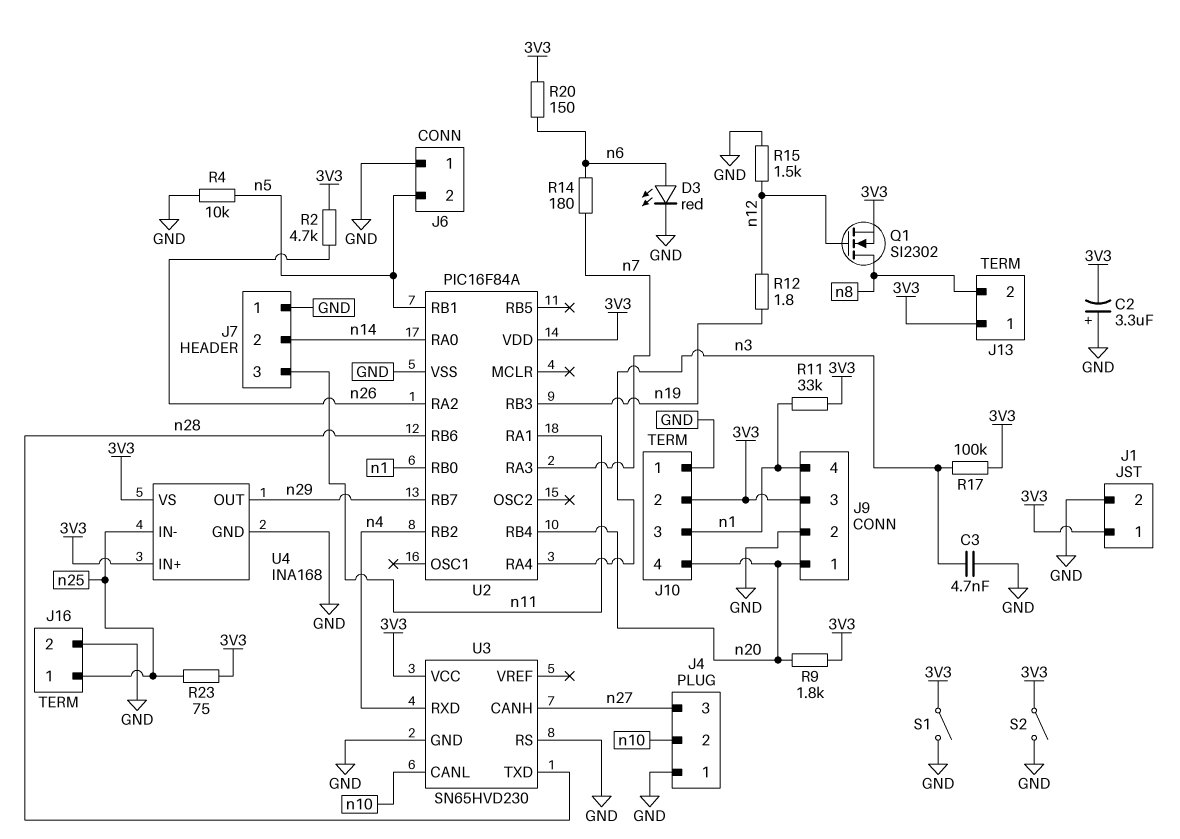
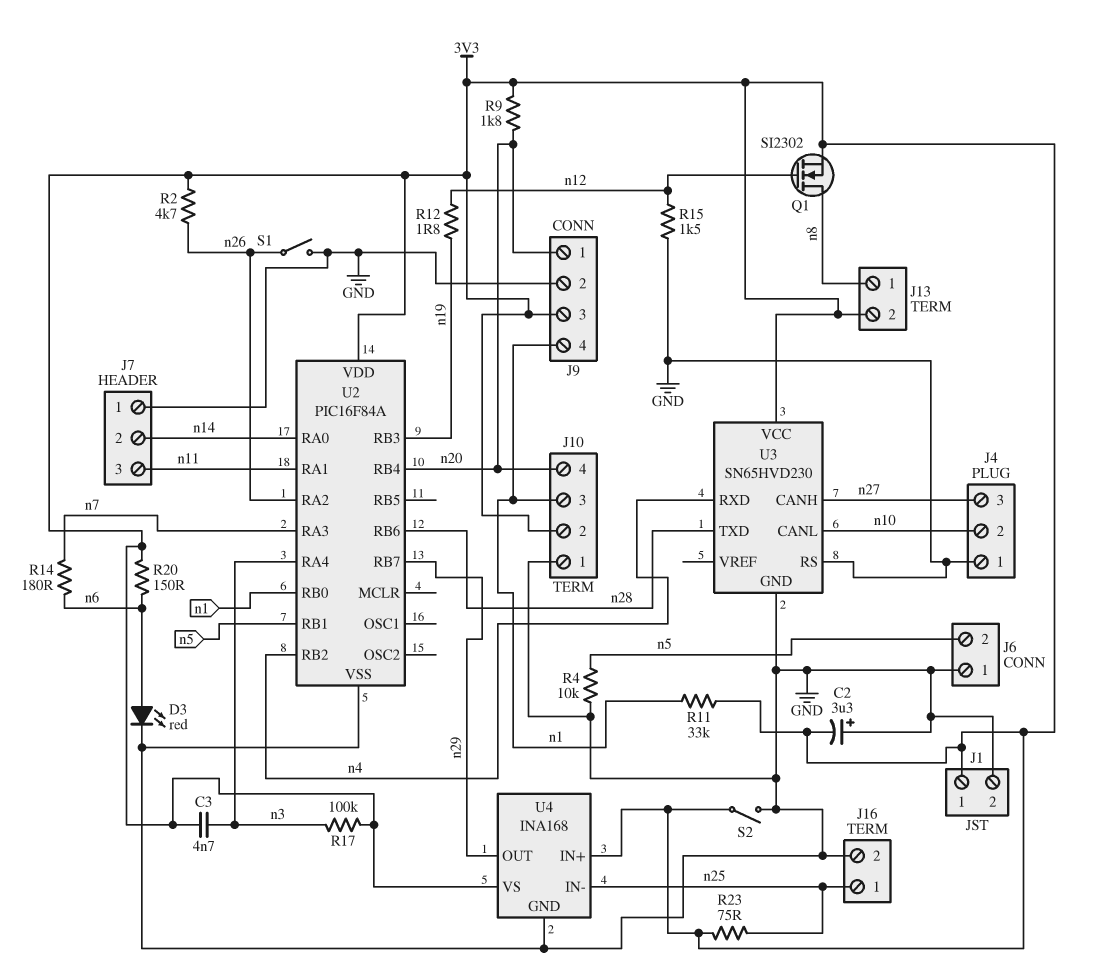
C3: 4.7nF (GND, n3) -> 4.7nF (3V3, n3)
J13 pin 1: 3V3 -> n8
J13 pin 2: n8 -> 3V3
S1: switch (3V3, GND) -> switch (GND, n26)

